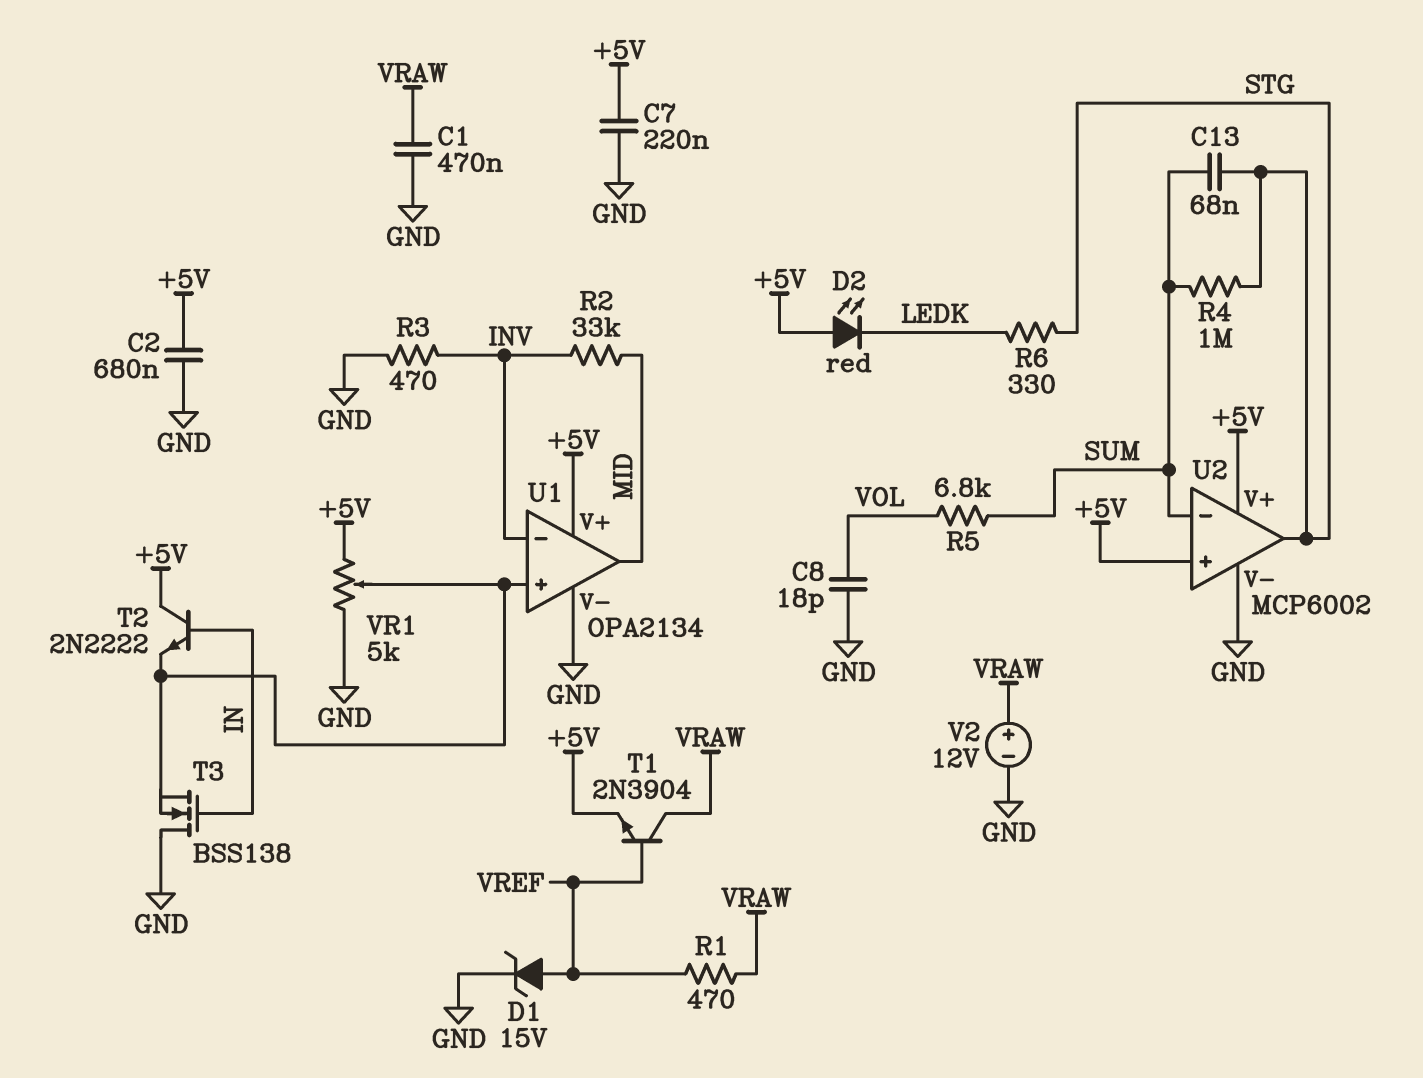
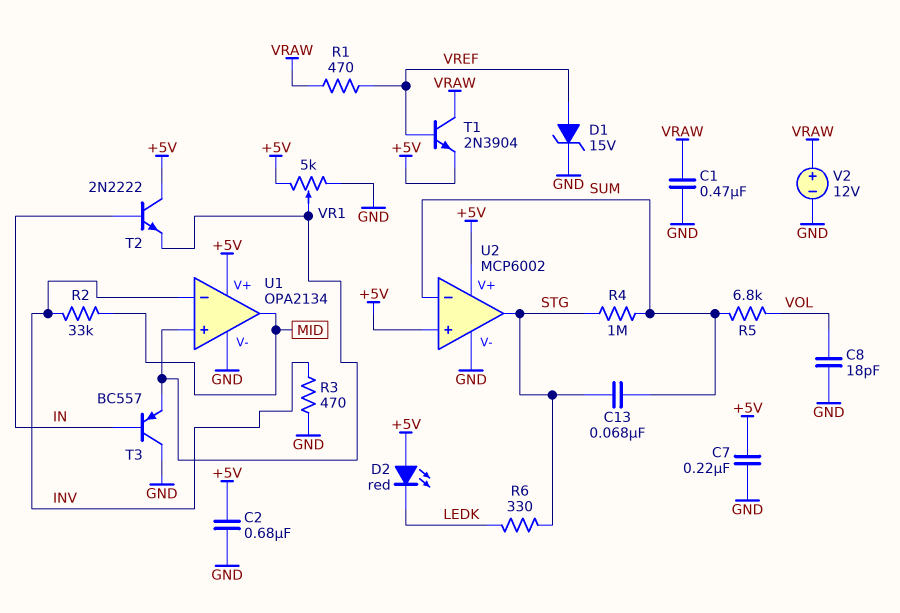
T3: NMOS BSS138 (G IN, D GND, S U1/in+) -> PNP BC557 (B IN, C GND, E U1/in+)

